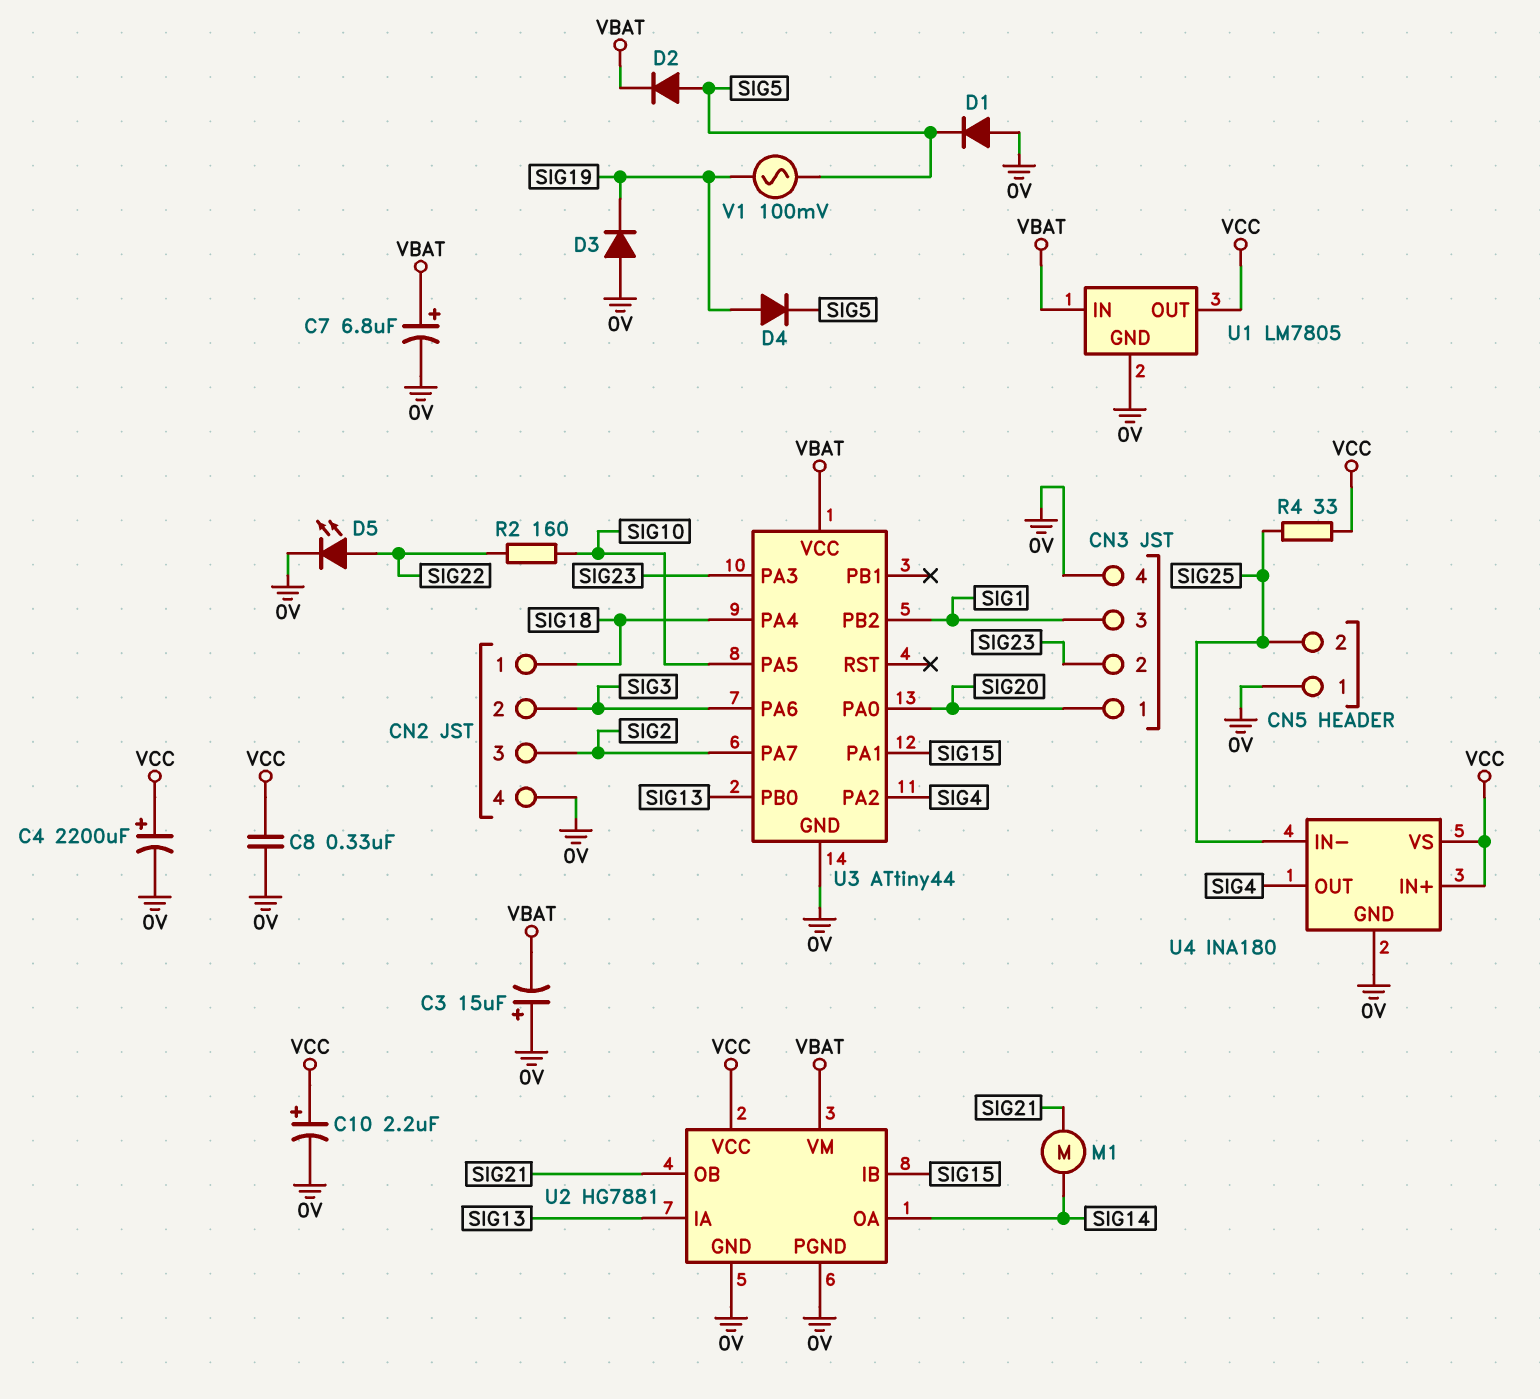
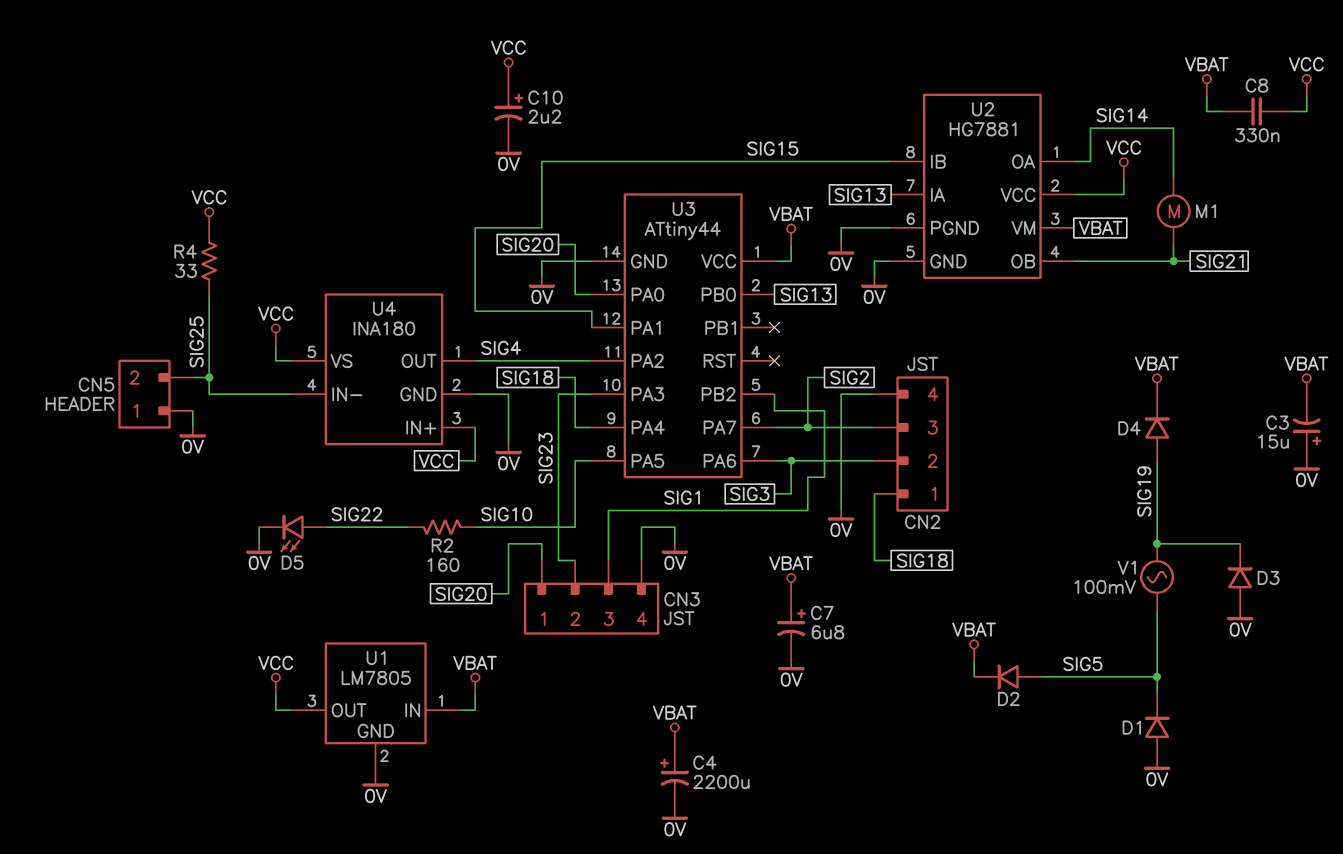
C4: 2200uF (plus VCC, minus 0V) -> 2200uF (plus VBAT, minus 0V)
C8: 330nF (0V, VCC) -> 330nF (VBAT, VCC)
D4: diode (A SIG19, K SIG5) -> diode (A SIG19, K VBAT)

